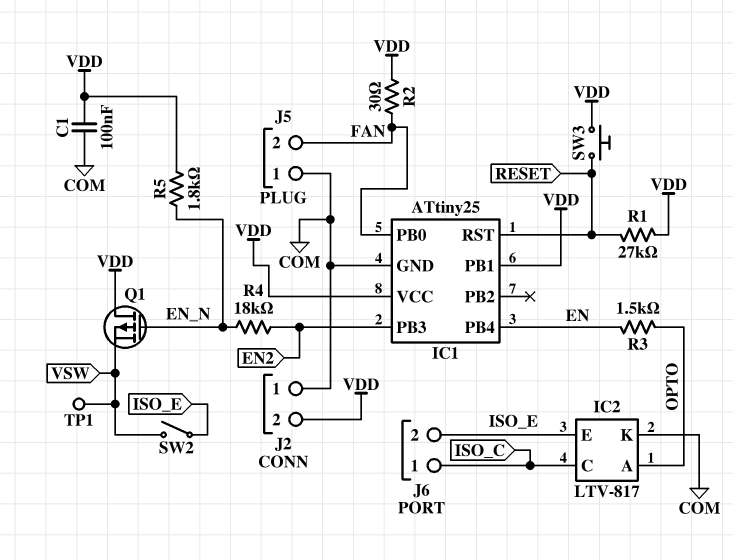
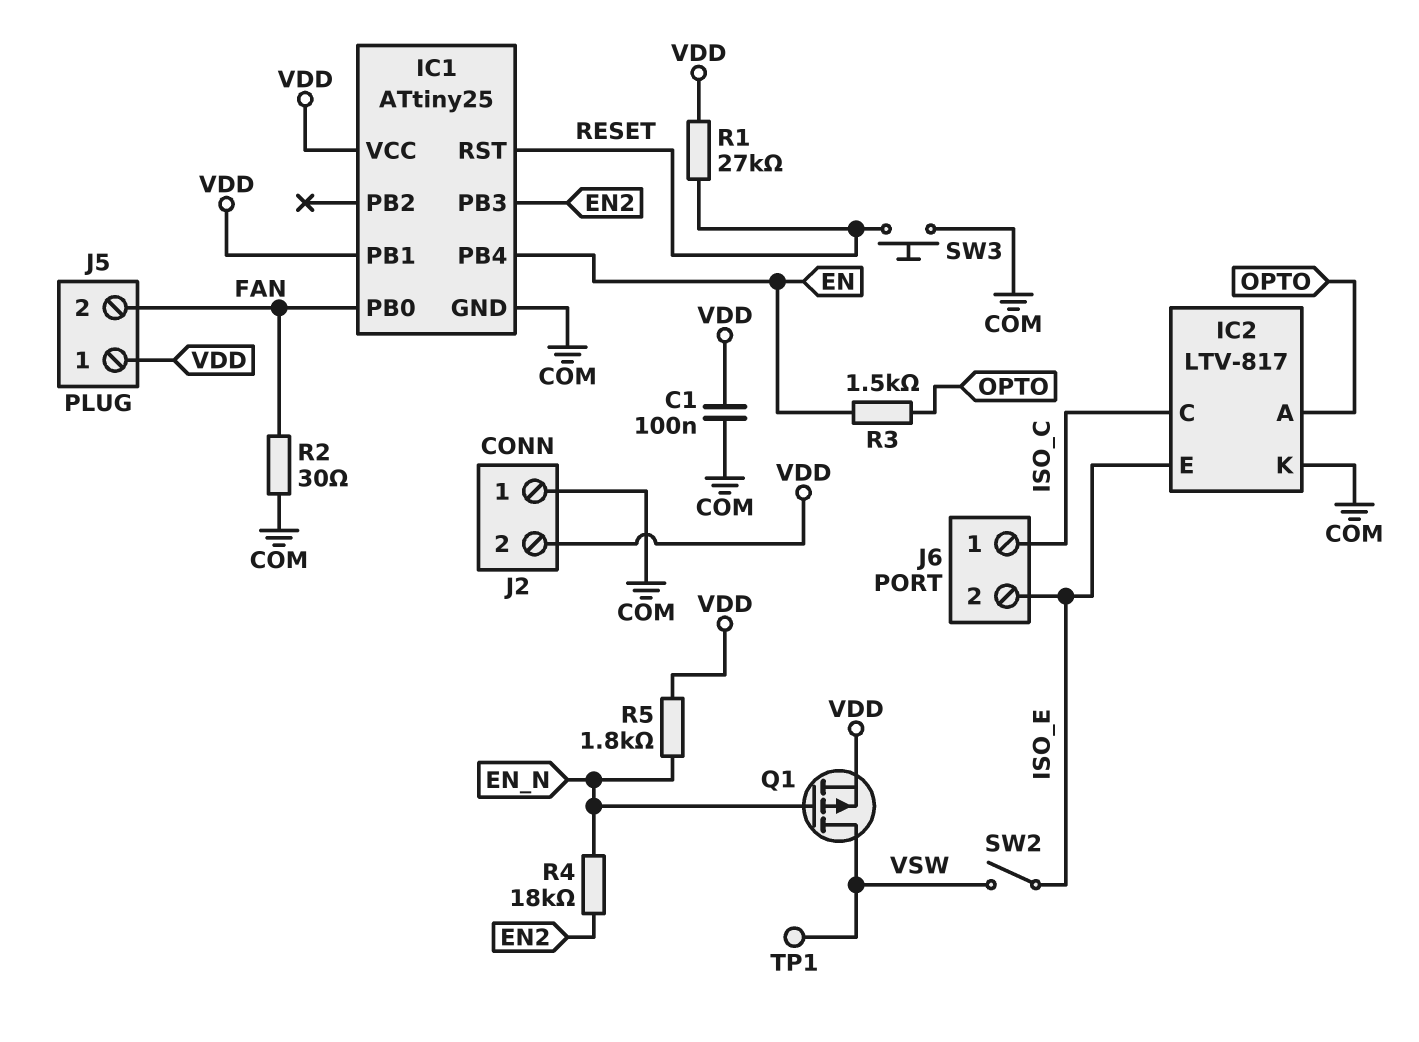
J5 pin 1: COM -> VDD
Q1: PMOS (G EN_N, D VDD, S VSW) -> PMOS (G EN_N, D VSW, S VDD)
R2: 30 (FAN, VDD) -> 30 (COM, FAN)
SW3: button (RESET, VDD) -> button (COM, RESET)

